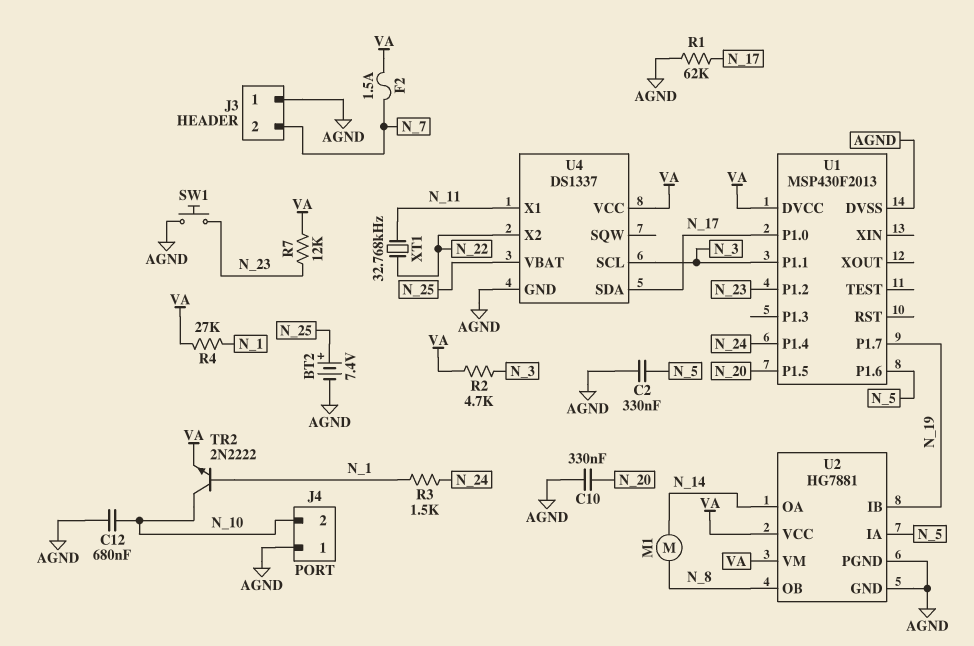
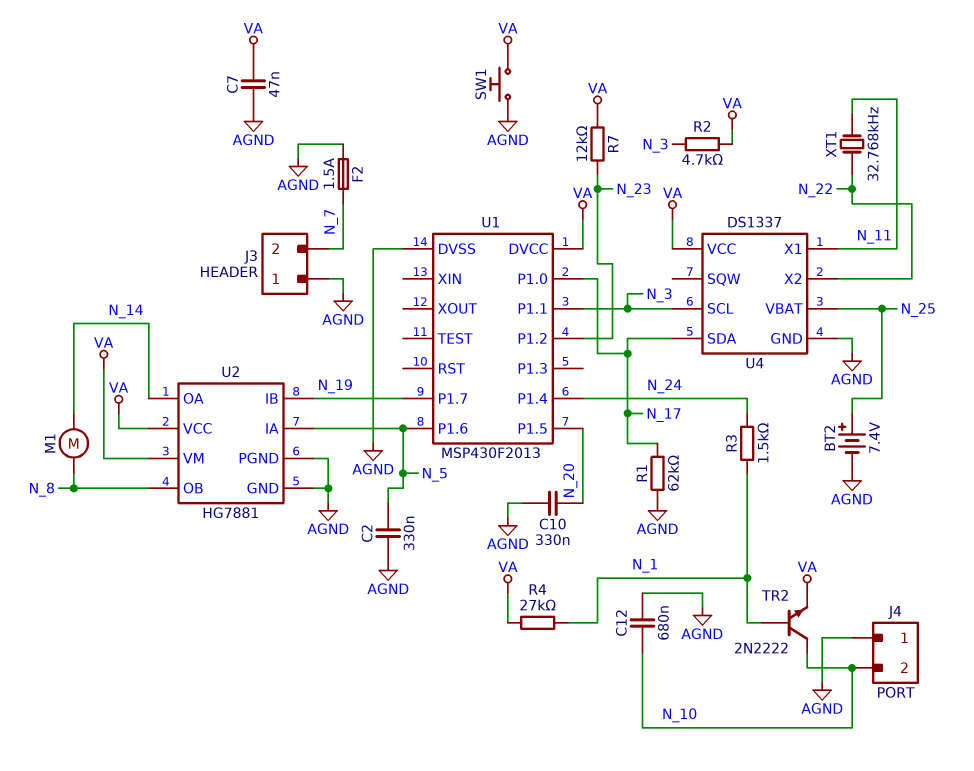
C7: none -> 47nF (AGND, VA)
F2: 1.5A (N_7, VA) -> 1.5A (AGND, N_7)
SW1: button (AGND, N_23) -> button (AGND, VA)

